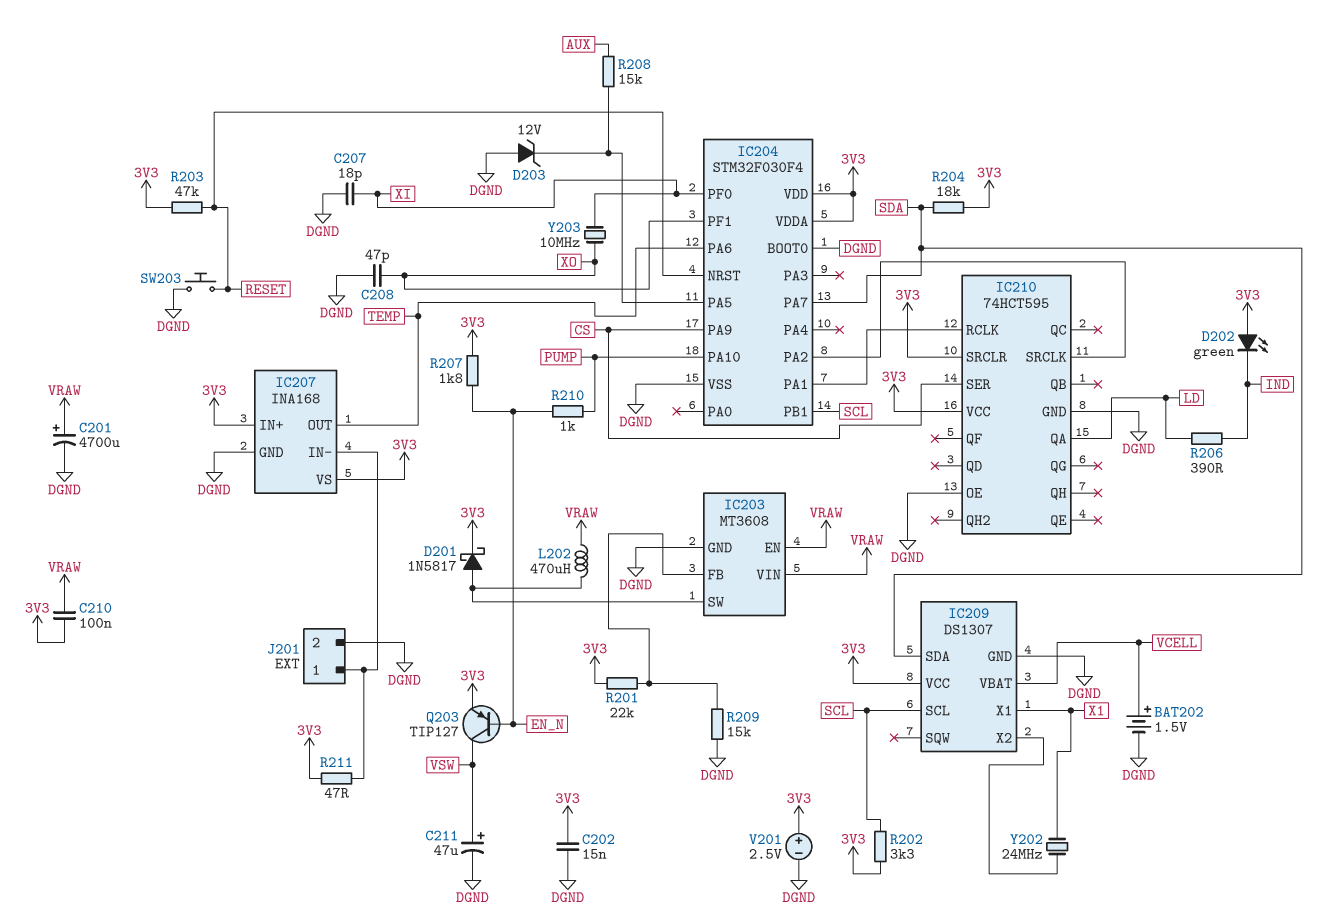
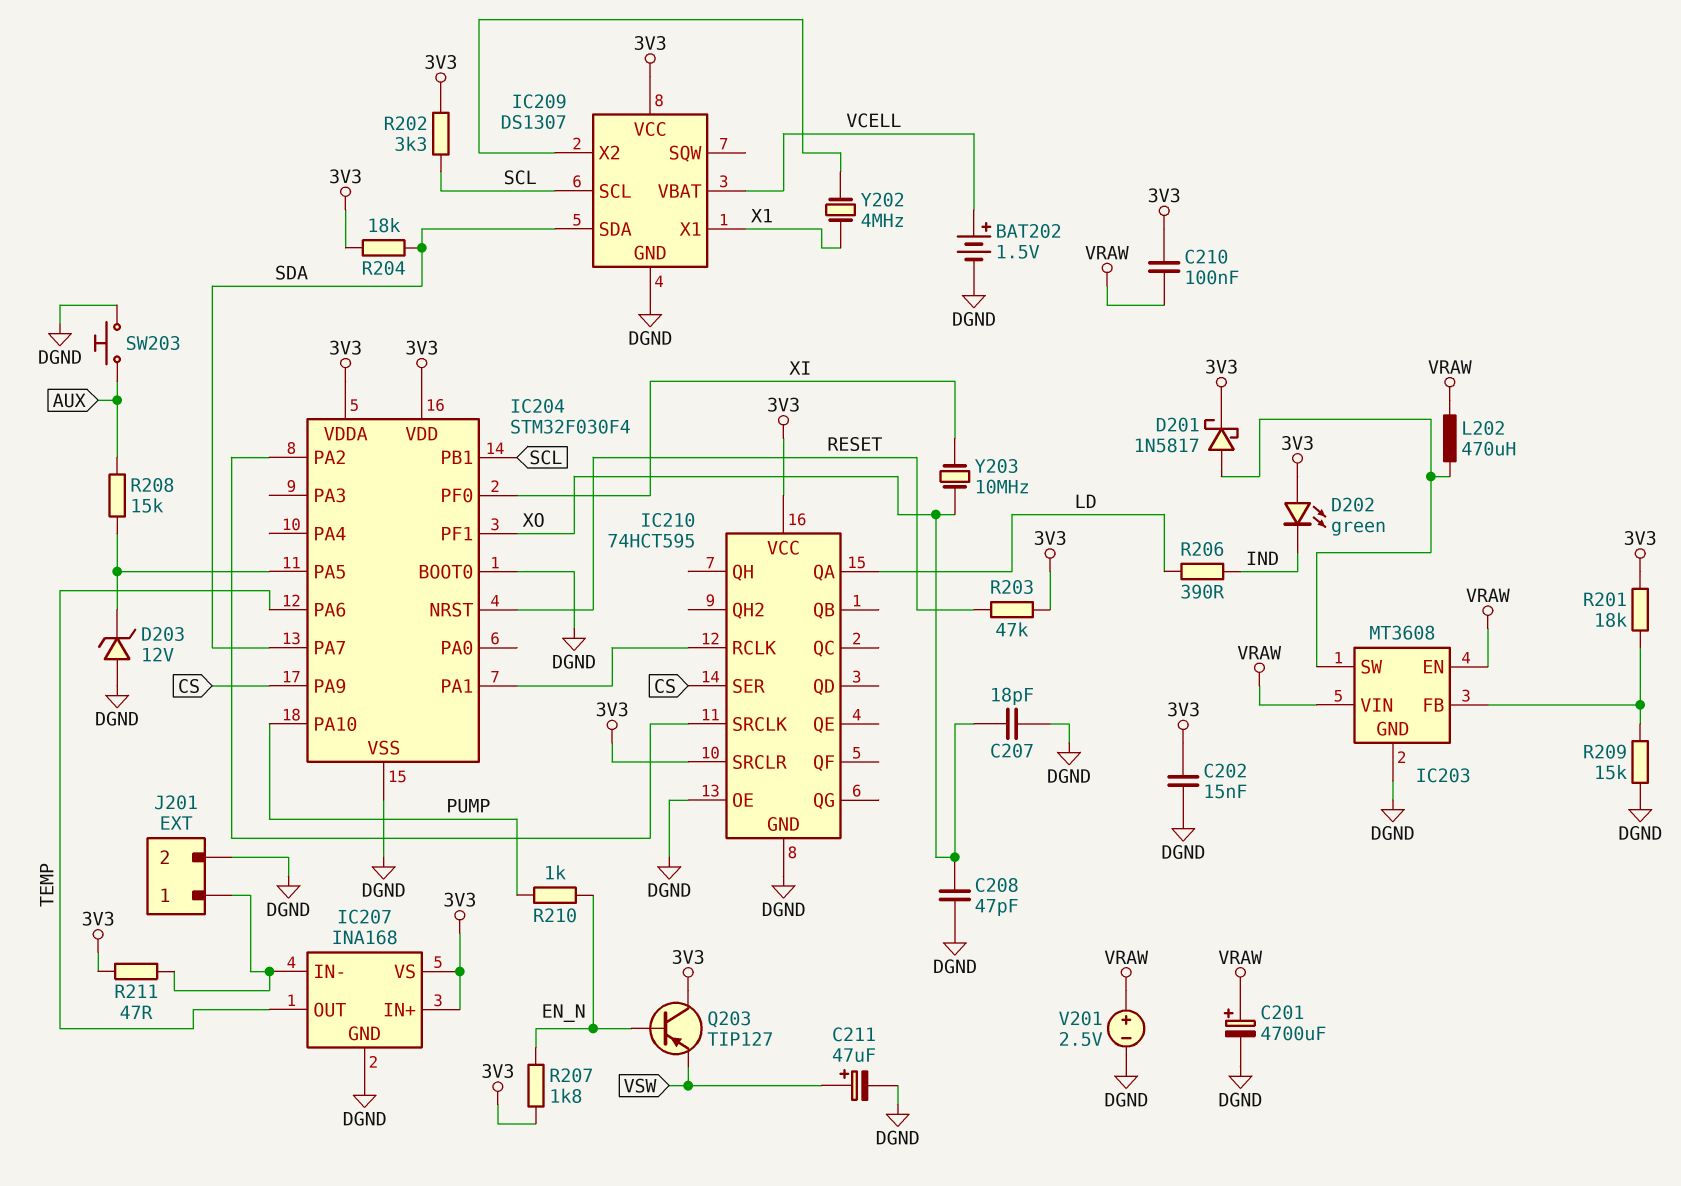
C207: 18pF (DGND, XI) -> 18pF (DGND, XO)
Q203: PNP TIP127 (B EN_N, C VSW, E 3V3) -> PNP TIP127 (B EN_N, C 3V3, E VSW)
R201: 22k (3V3, IC203/FB) -> 18k (3V3, IC203/FB)
SW203: button (DGND, RESET) -> button (AUX, DGND)
V201: 2.5V (plus 3V3, minus DGND) -> 2.5V (plus VRAW, minus DGND)
Y202: 24MHz (IC209/X2, X1) -> 4MHz (IC209/X2, X1)

